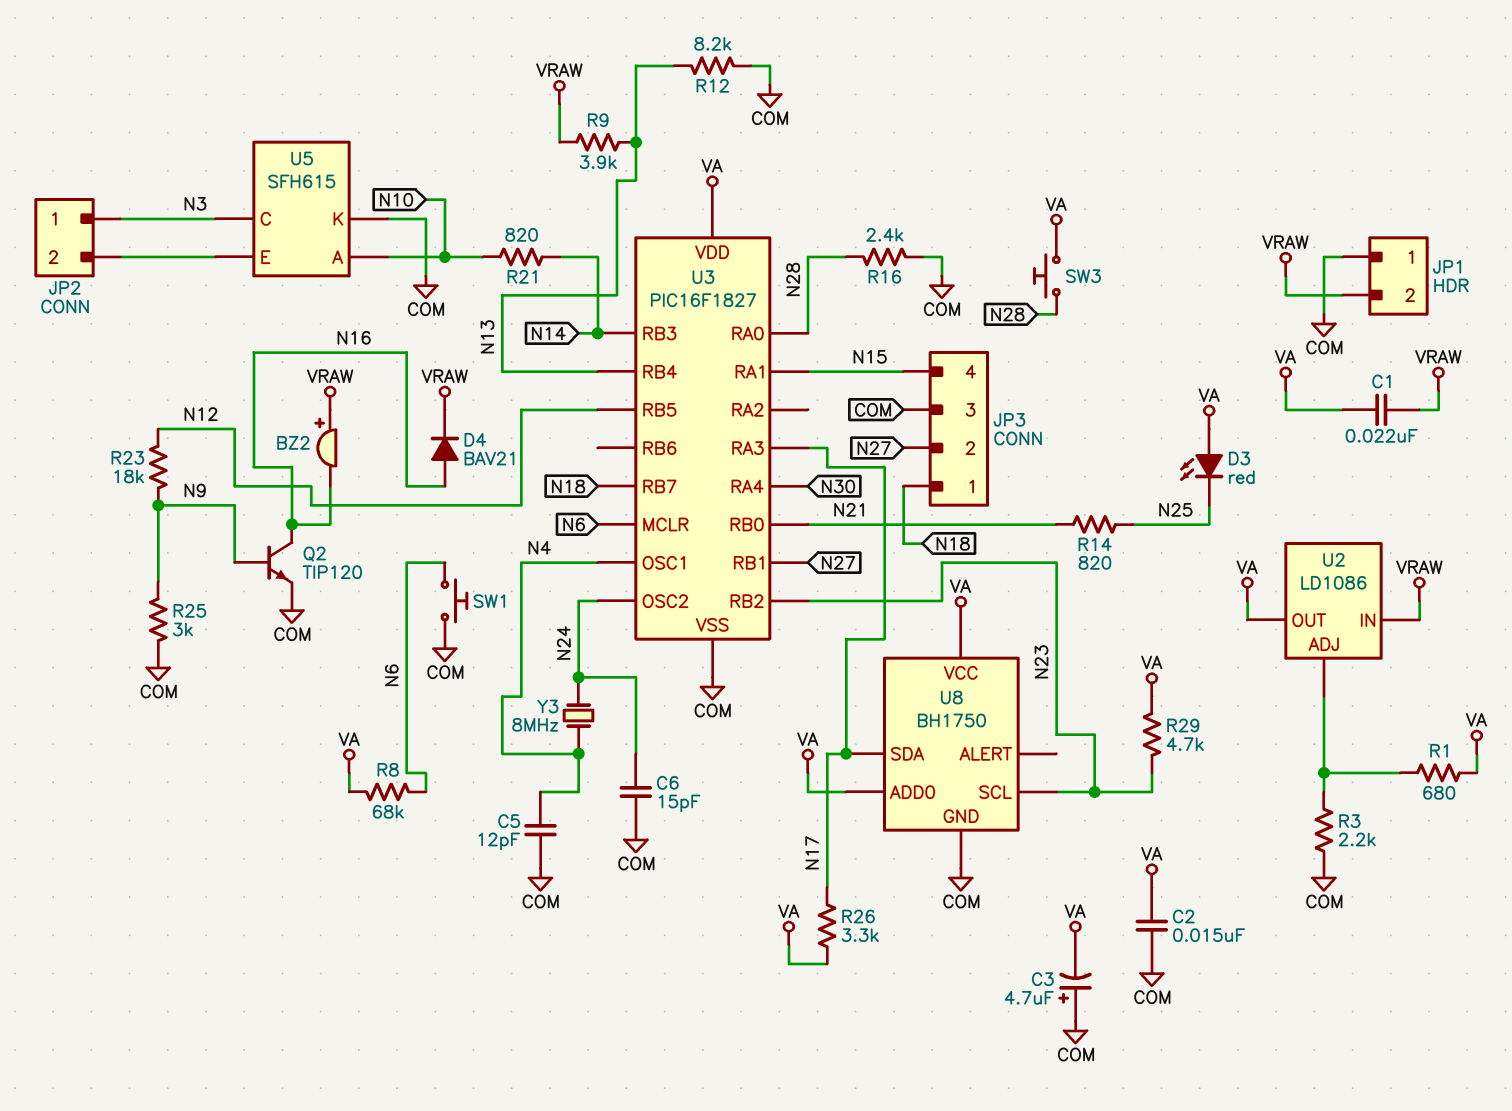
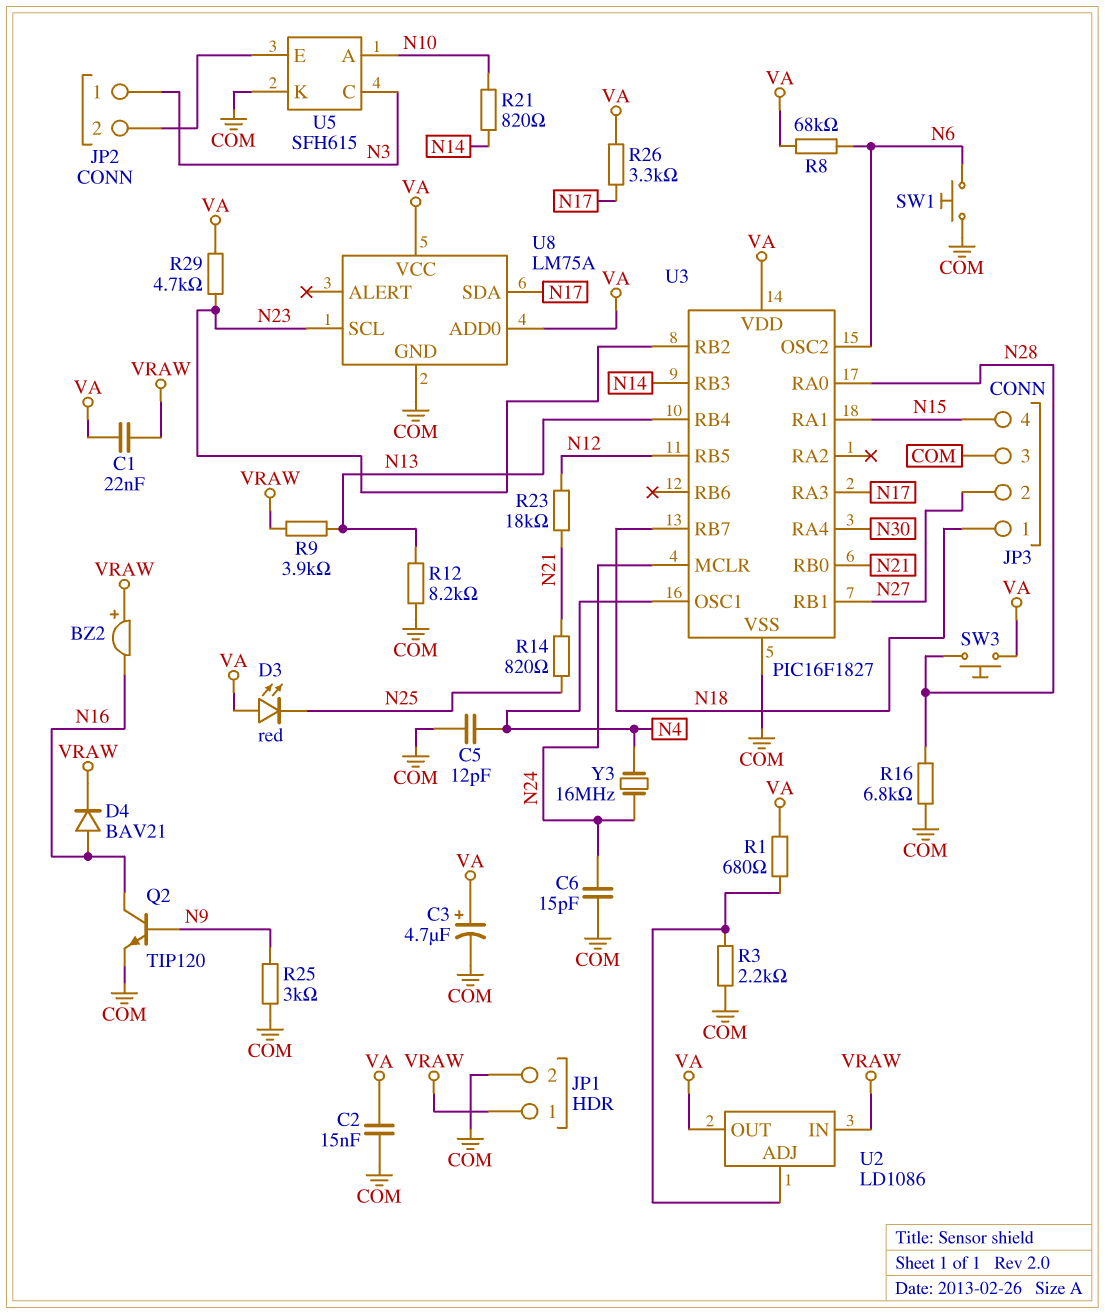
C3: 4.7uF (plus COM, minus VA) -> 4.7uF (plus VA, minus COM)
JP1 pin 1: COM -> VRAW
JP1 pin 2: VRAW -> COM
R16: 2.4k (COM, N28) -> 6.8k (COM, N28)
R23: 18k (N9, N12) -> 18k (N12, N21)
U3 pin MCLR: N6 -> N24
U3 pin OSC2: N24 -> N6
U8: BH1750 -> LM75A
Y3: 8MHz (N4, N24) -> 16MHz (N4, N24)

